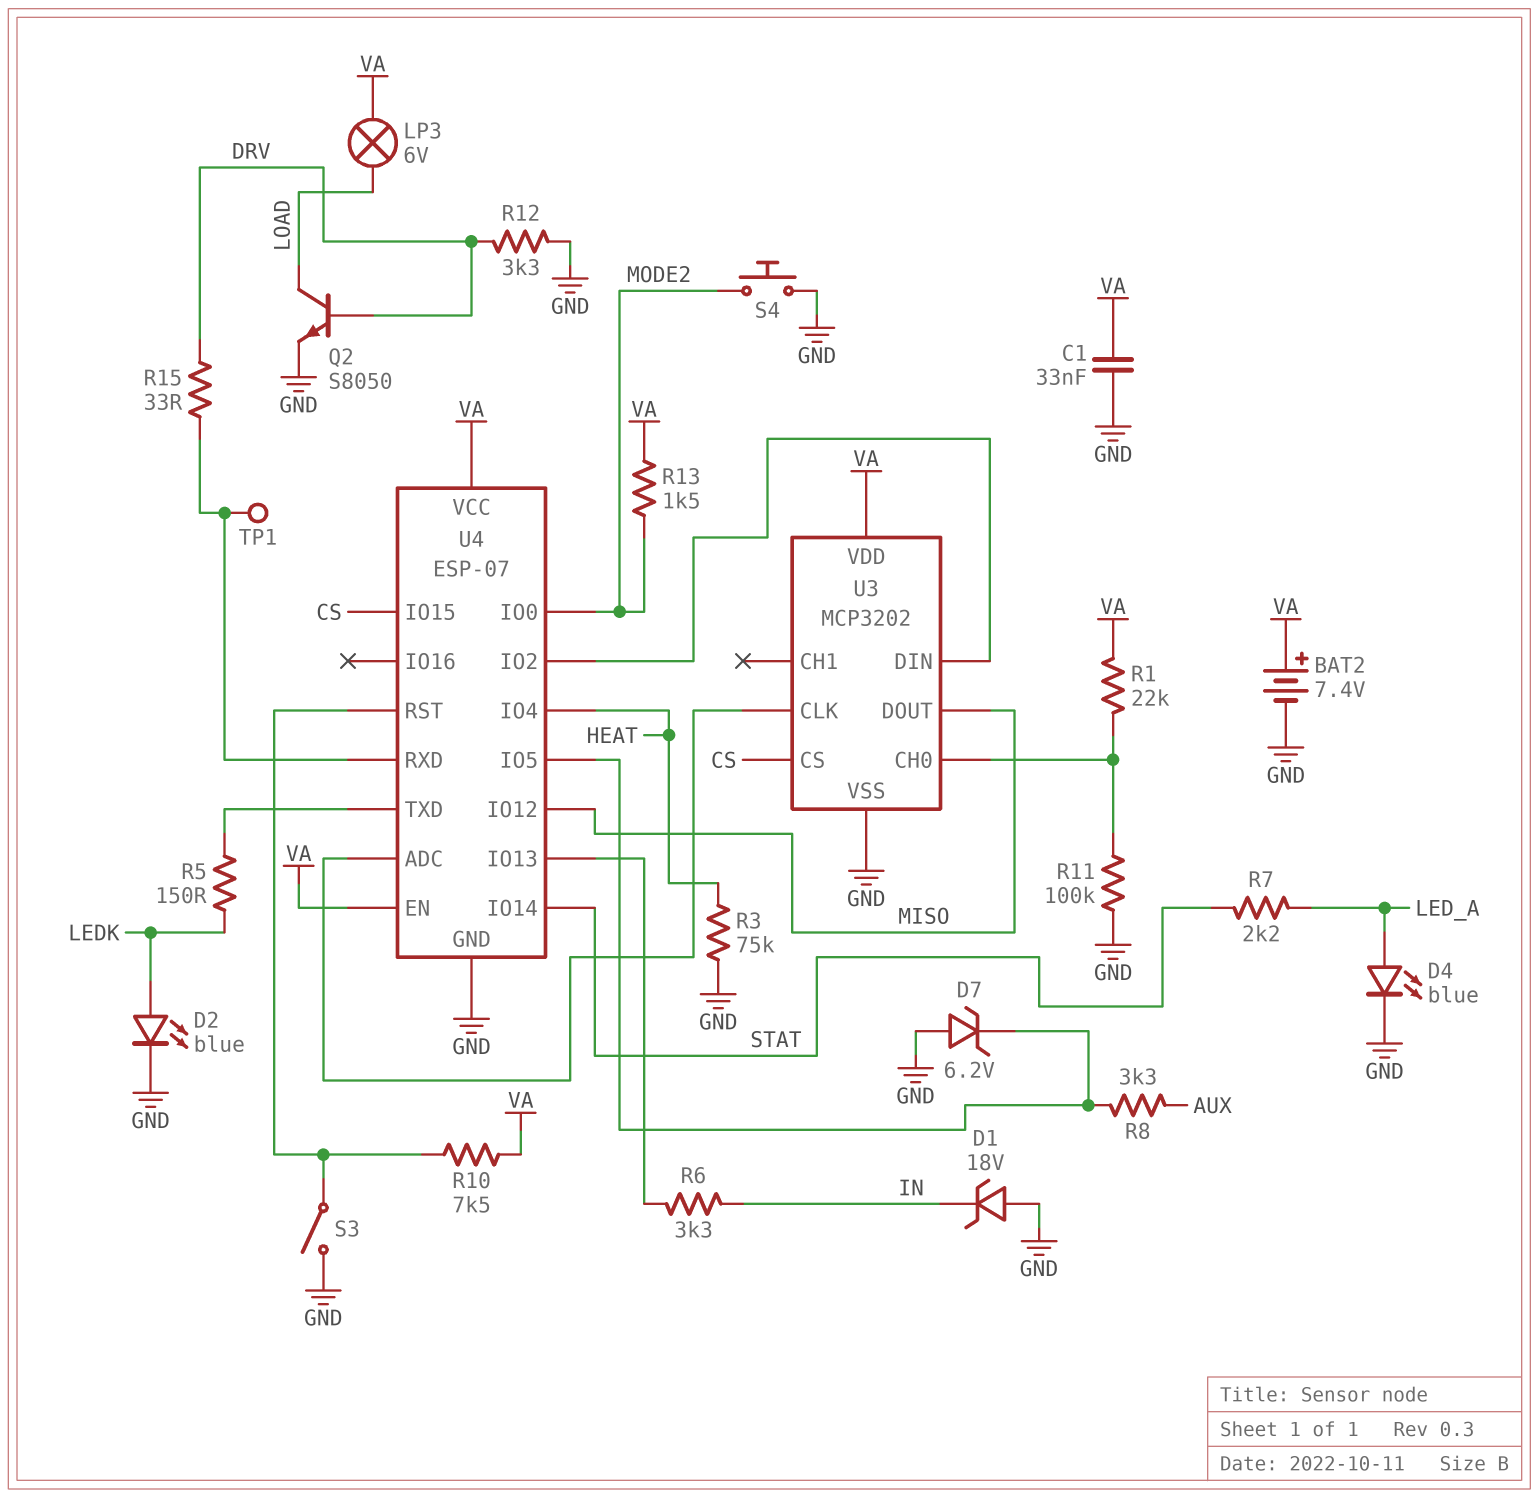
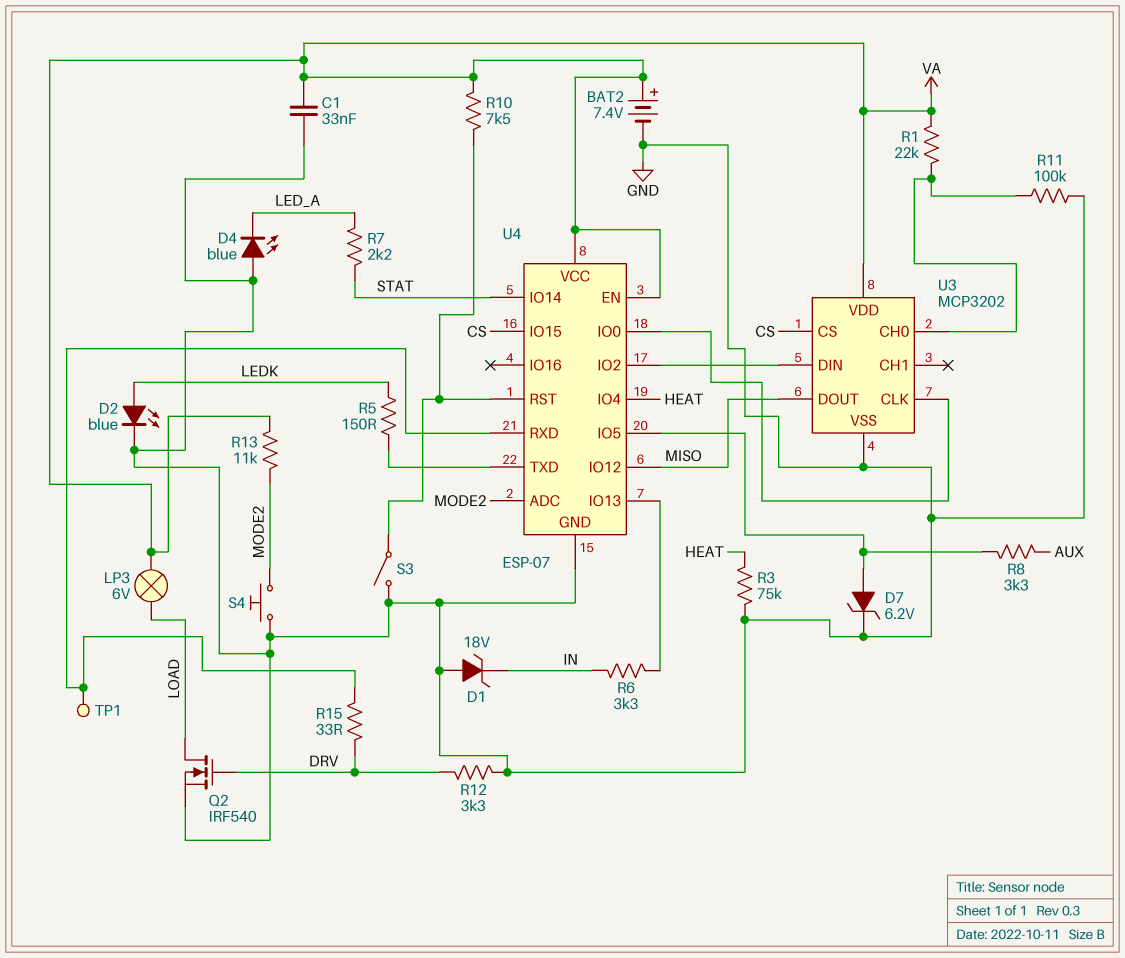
D4: LED blue (A LED_A, K GND) -> LED blue (A GND, K LED_A)
D7: zener 6.2V (A GND, K U4/IO5) -> zener 6.2V (A U4/IO5, K GND)
Q2: NPN S8050 (B DRV, C LOAD, E GND) -> NMOS IRF540 (G DRV, D LOAD, S GND)
R13: 1.5k (MODE2, VA) -> 11k (MODE2, VA)
U4 pin ADC: U3/CLK -> MODE2
U4 pin IO0: MODE2 -> U3/CLK

